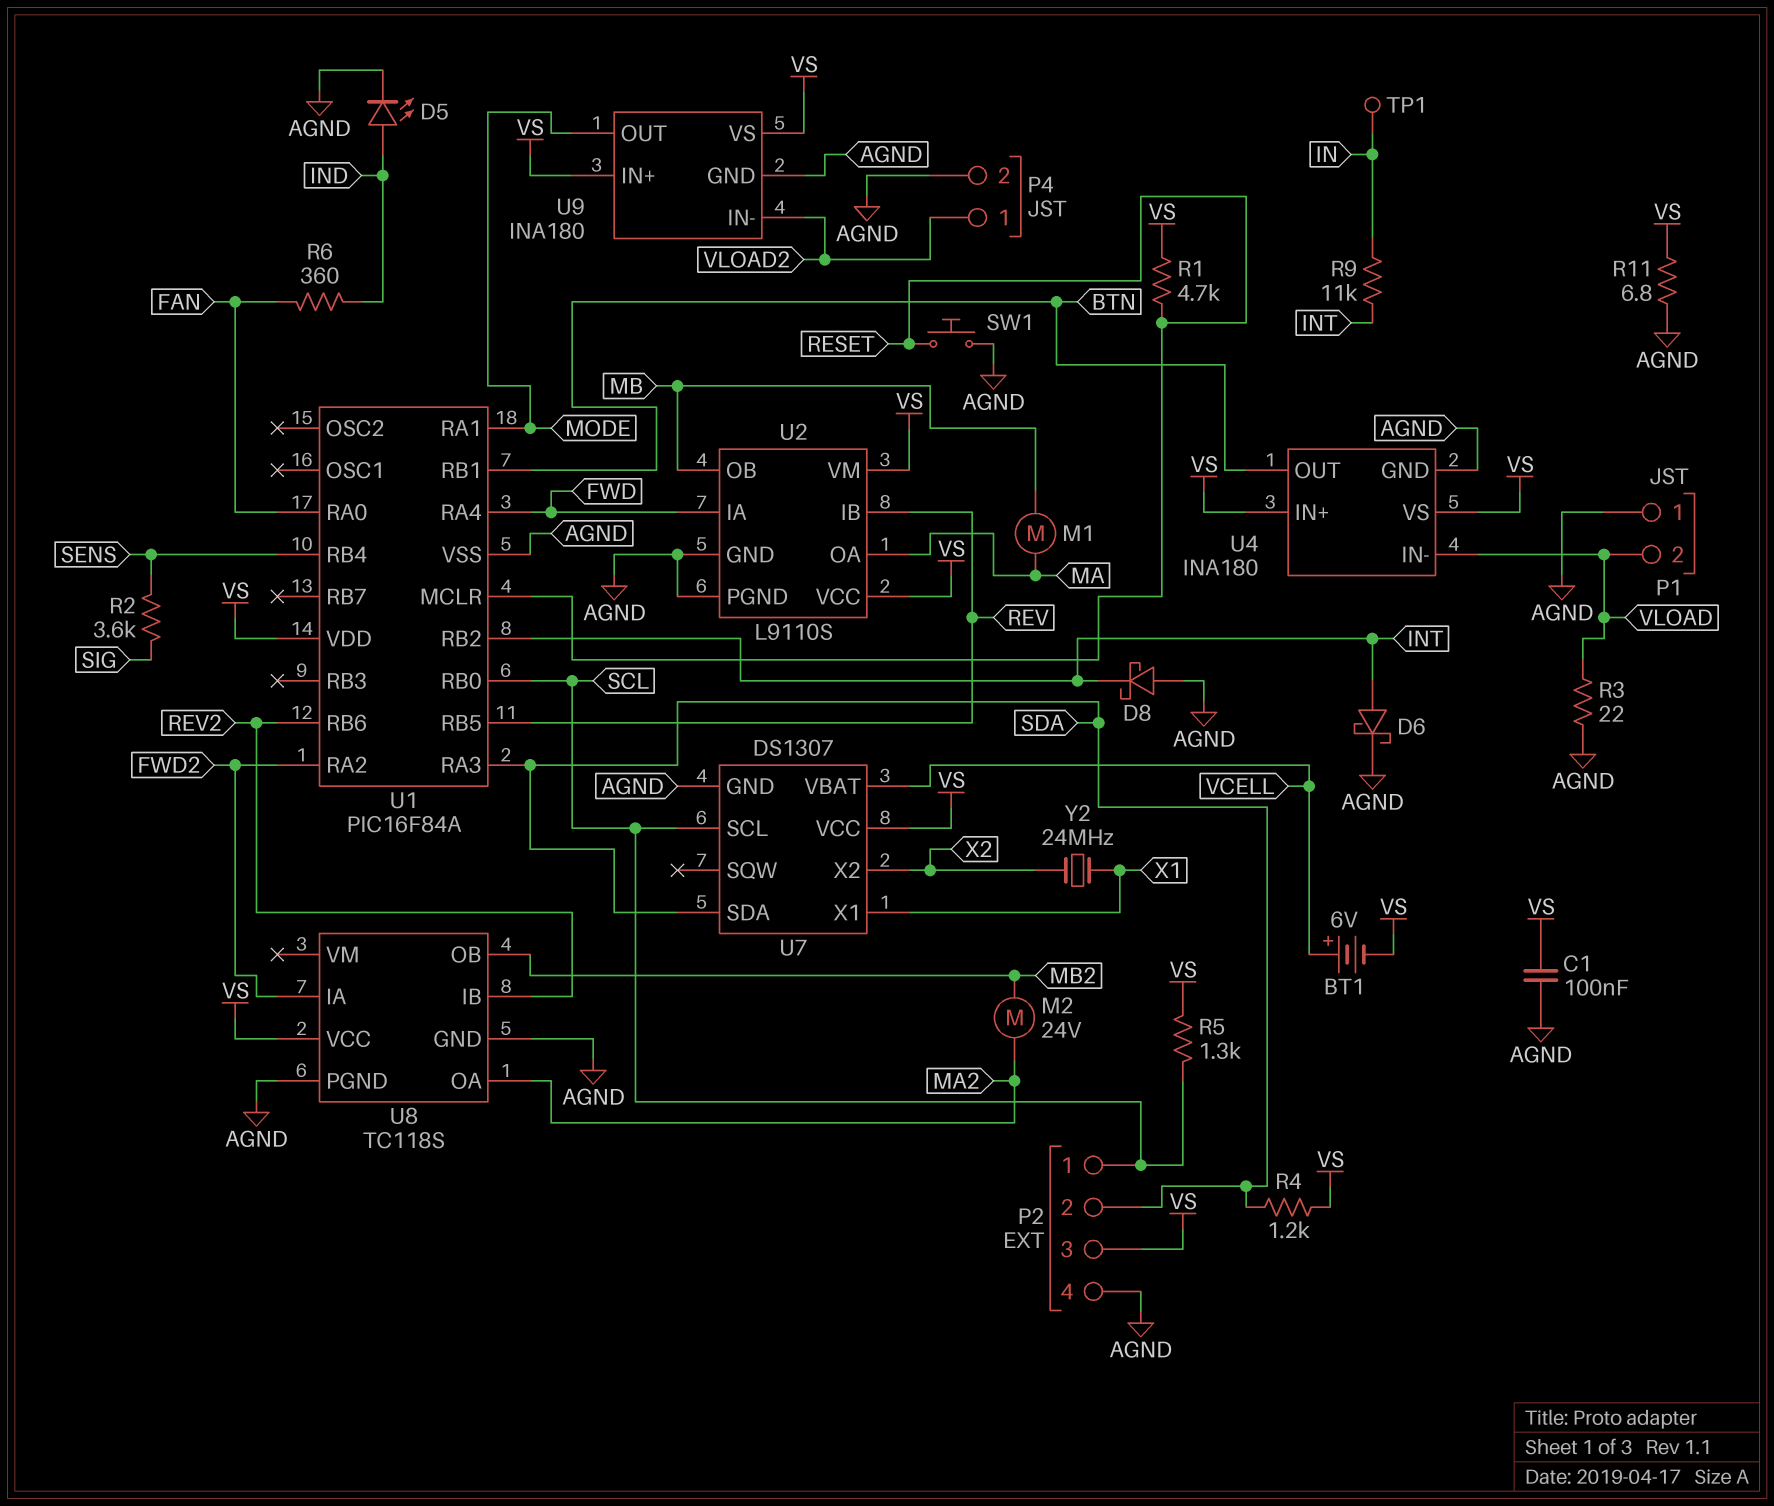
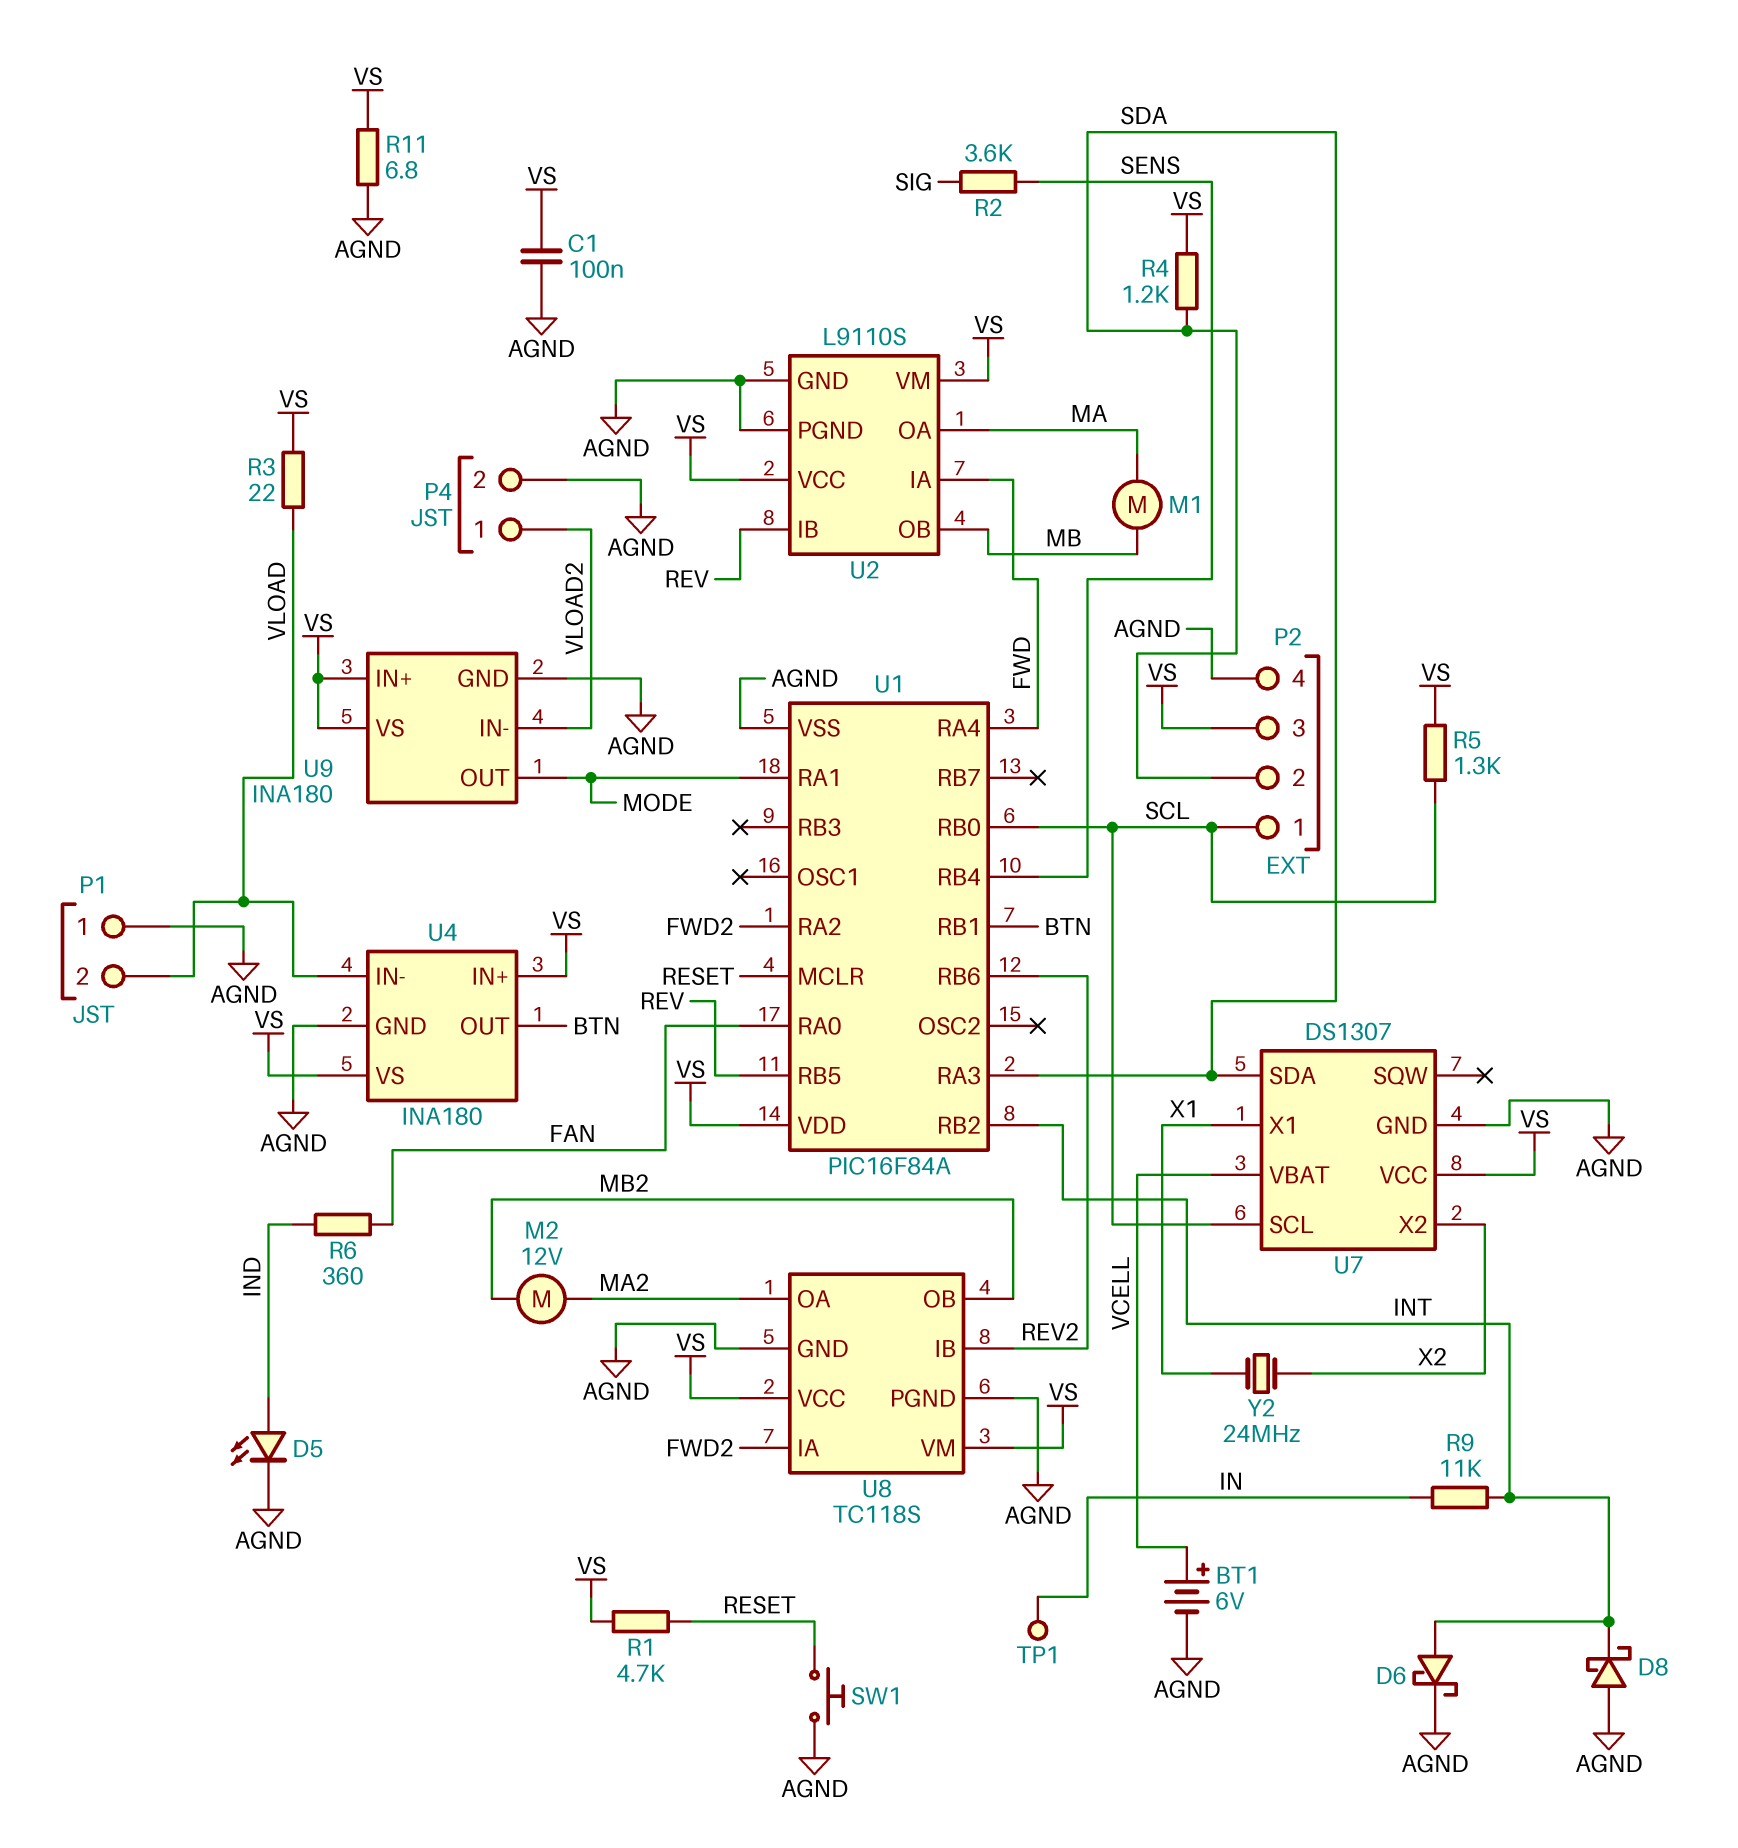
BT1: 6V (plus VCELL, minus VS) -> 6V (plus VCELL, minus AGND)
M2: motor 24V (MA2, MB2) -> motor 12V (MA2, MB2)
R3: 22 (AGND, VLOAD) -> 22 (VLOAD, VS)
U8 pin VM: none -> VS

